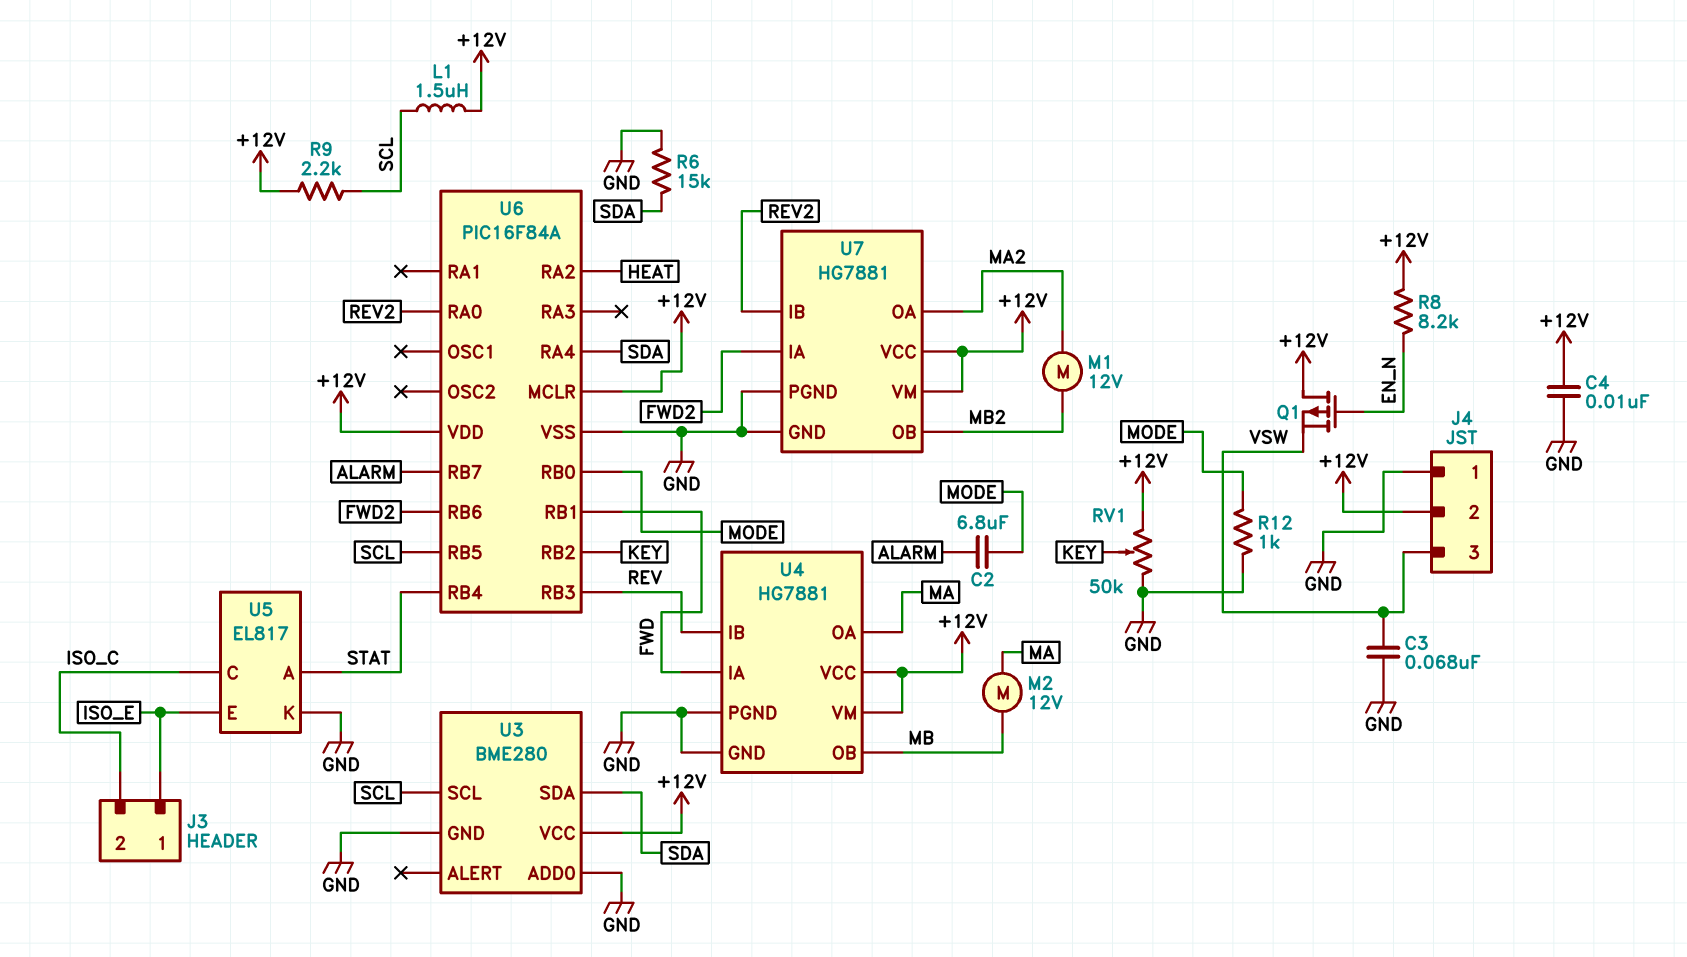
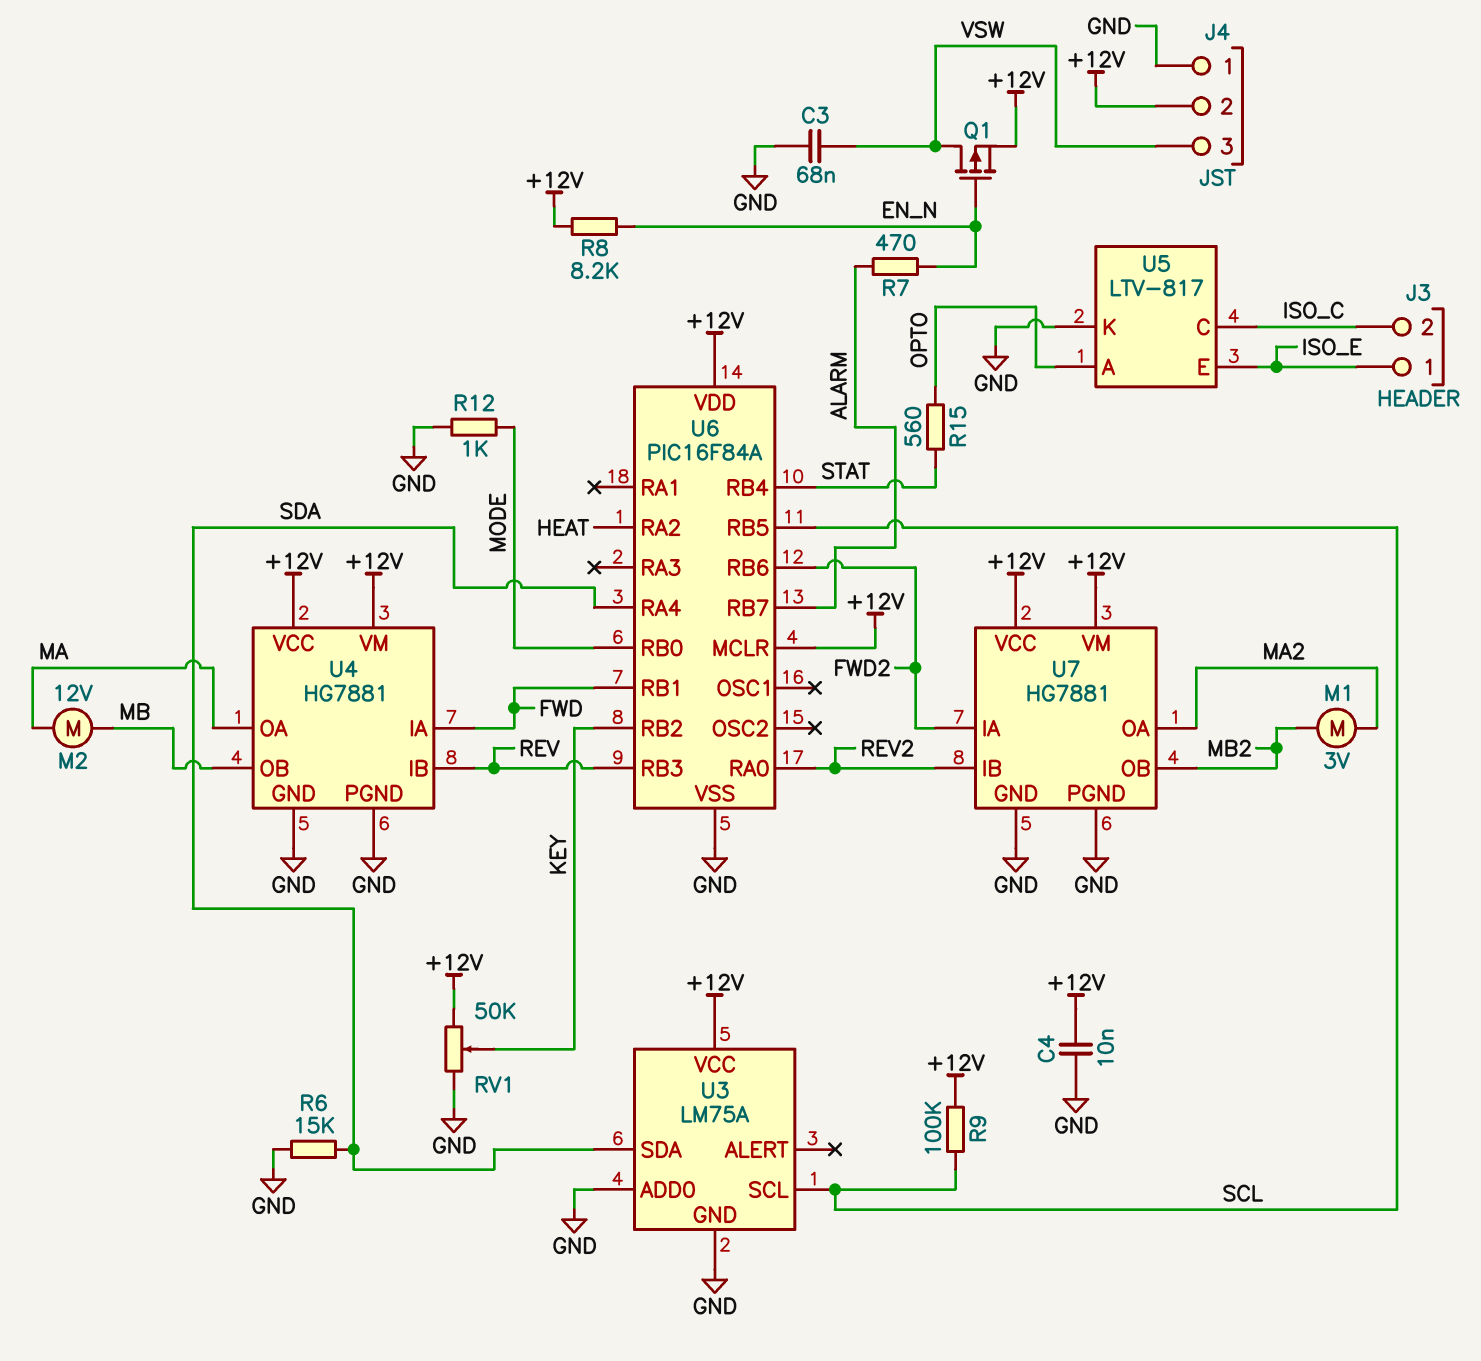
C2: 6.8uF (ALARM, MODE) -> none
L1: 1.5uH (+12V, SCL) -> none
M1: motor 12V (MA2, MB2) -> motor 3V (MA2, MB2)
Q1: PMOS (G EN_N, D +12V, S VSW) -> PMOS (G EN_N, D VSW, S +12V)
R7: none -> 470 (ALARM, EN_N)
R9: 2.2k (+12V, SCL) -> 100k (+12V, SCL)
R15: none -> 560 (OPTO, STAT)
U3: BME280 -> LM75A
U5: EL817 -> LTV-817
U5 pin A: STAT -> OPTO

